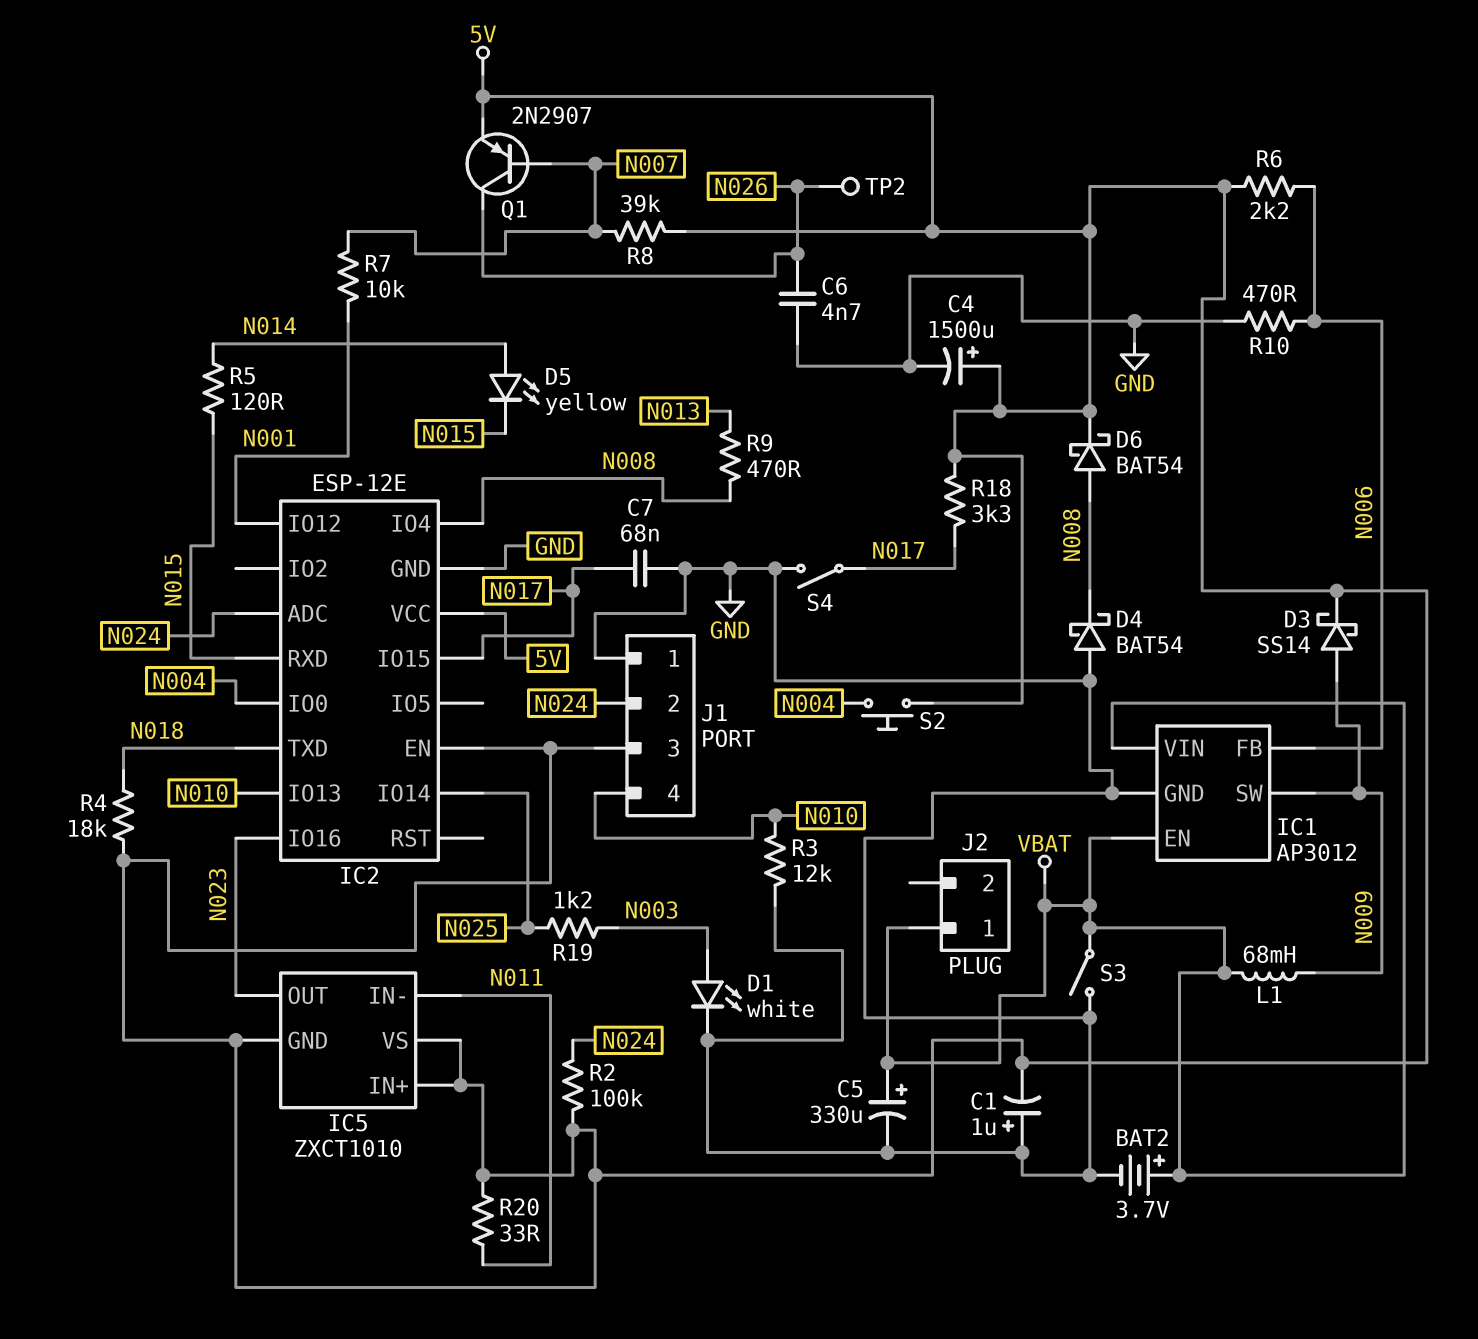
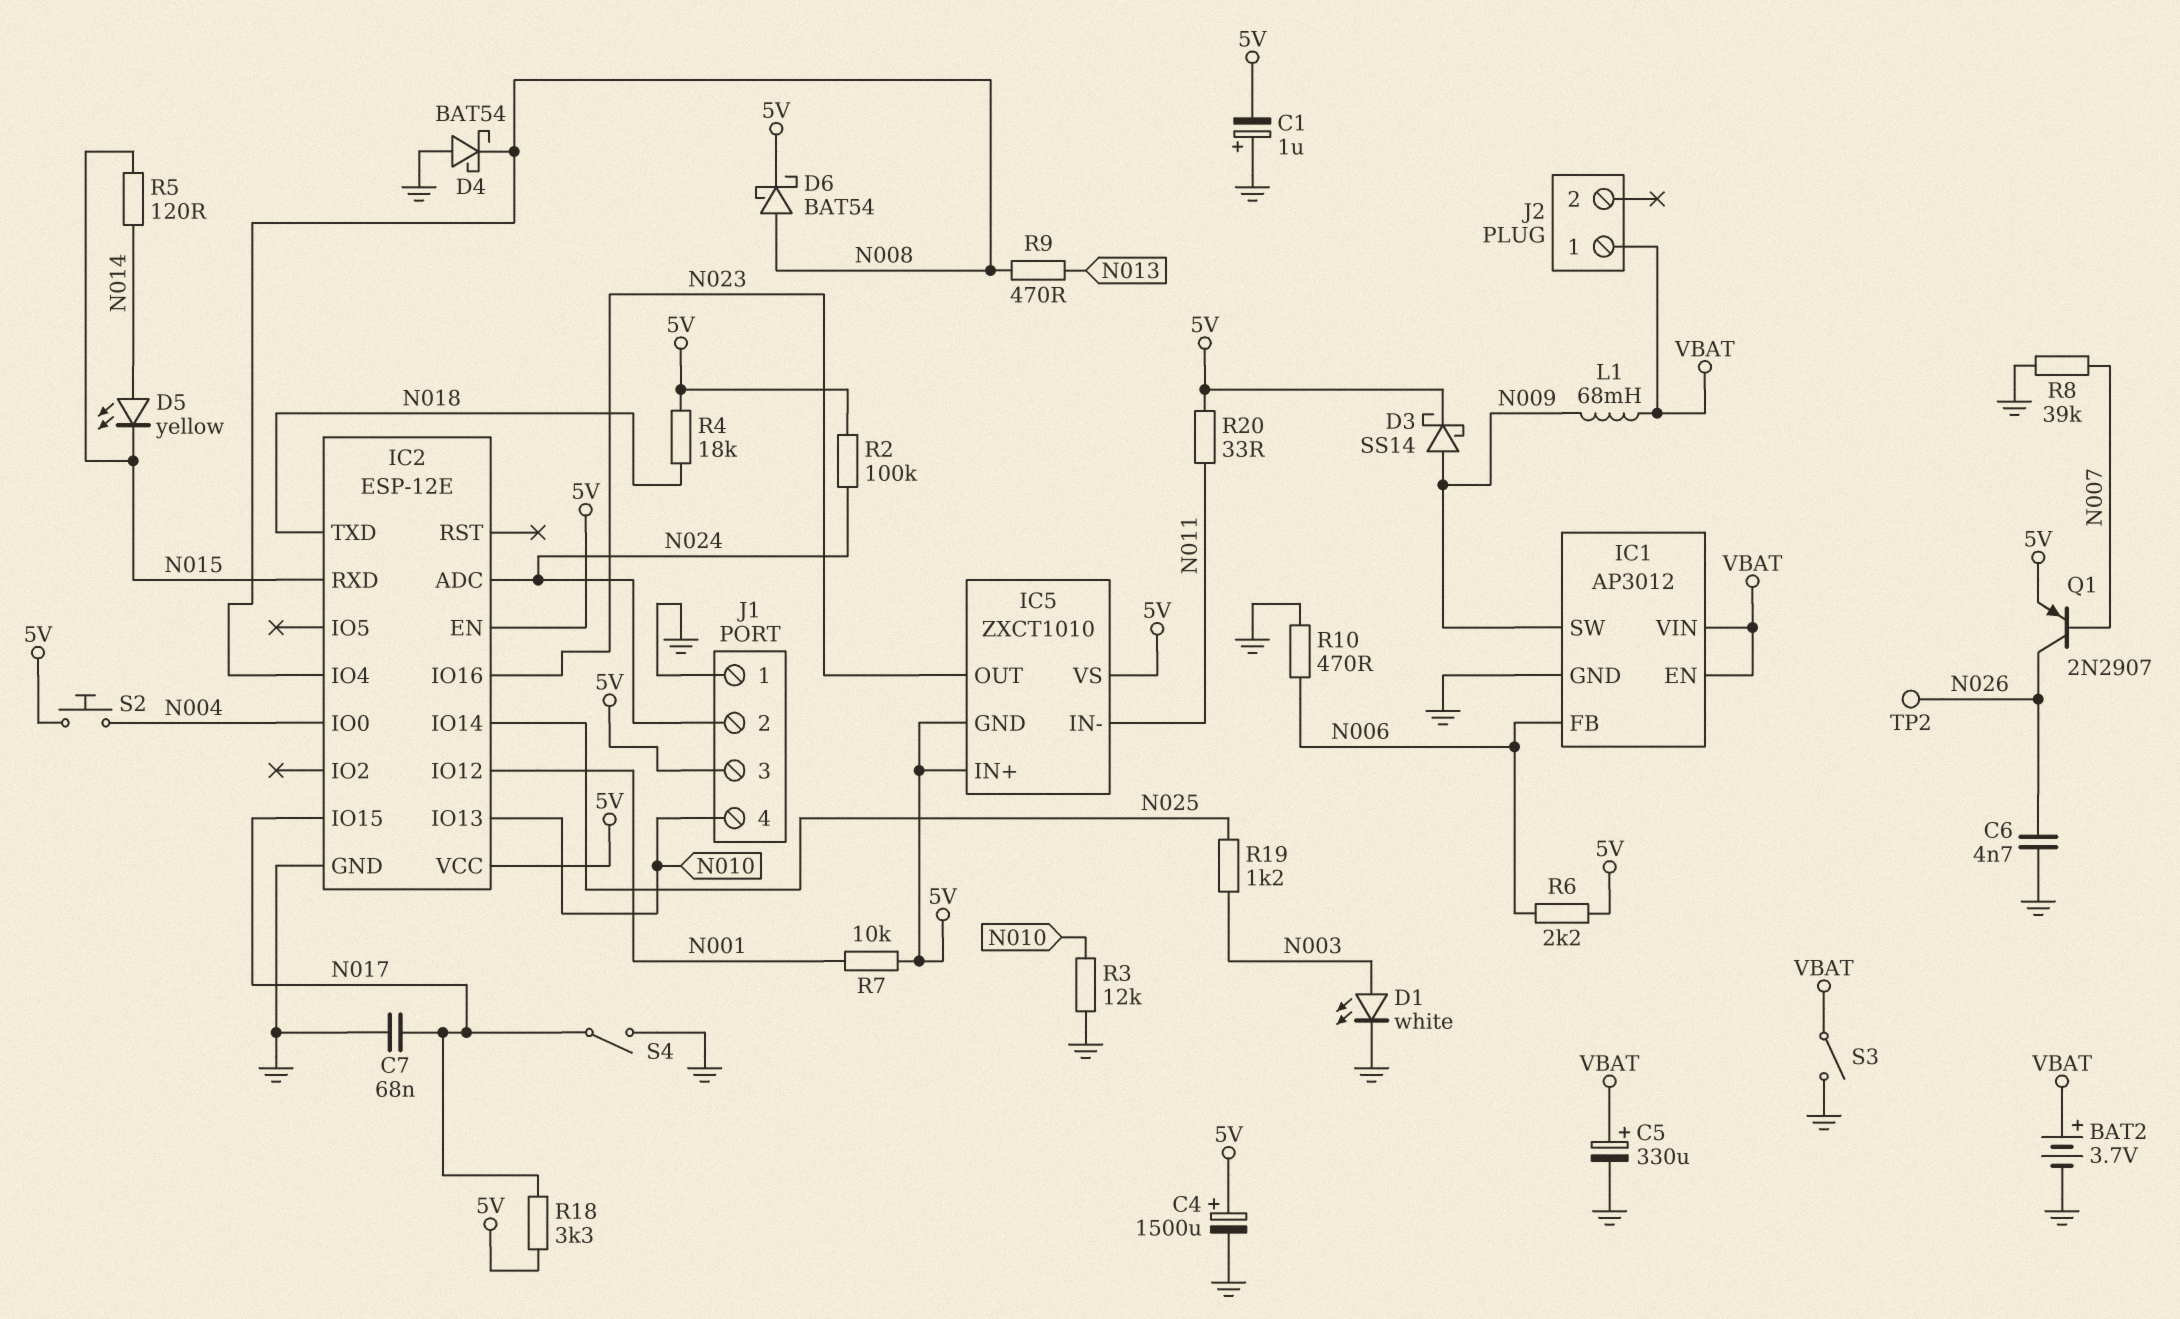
R7: 10k (N001, N007) -> 10k (5V, N001)
R8: 39k (5V, N007) -> 39k (GND, N007)

